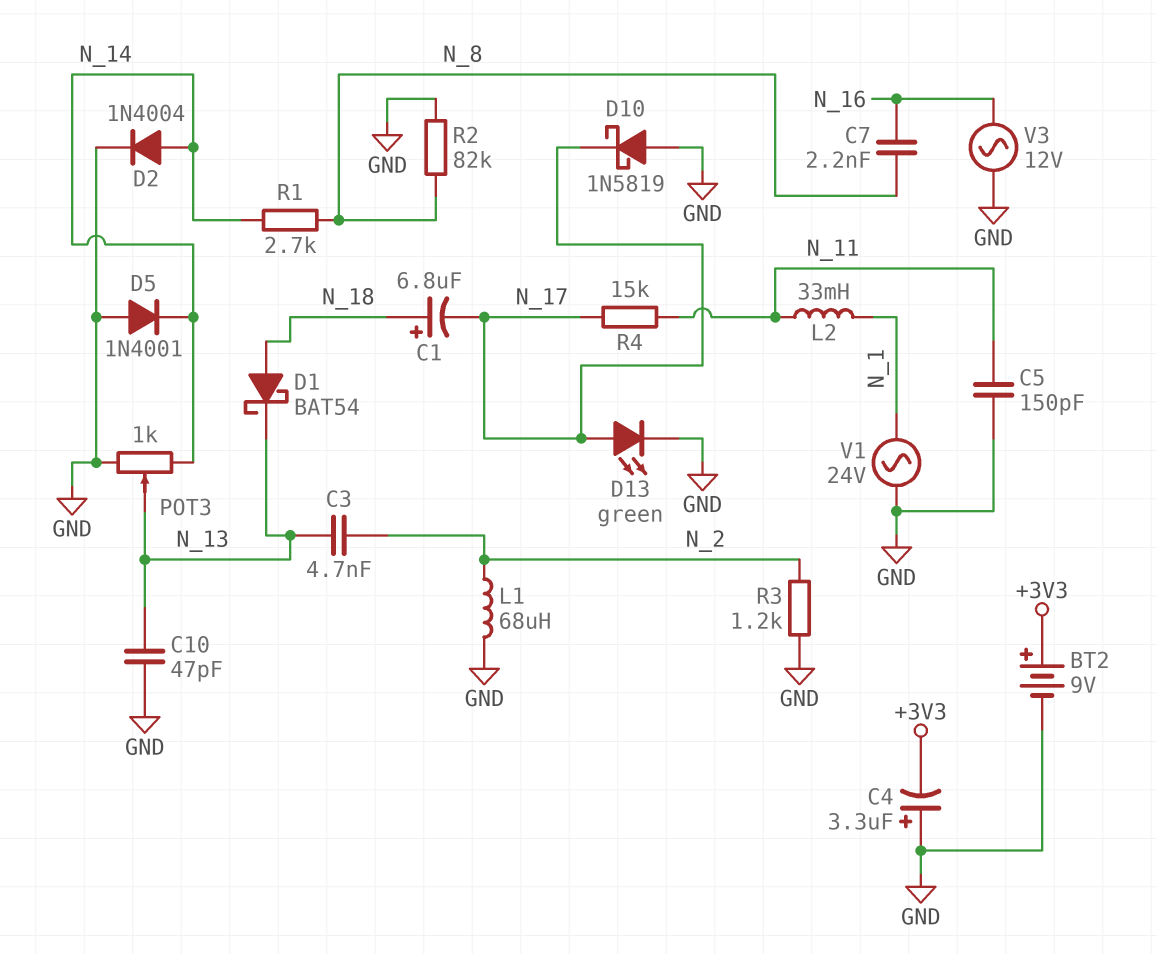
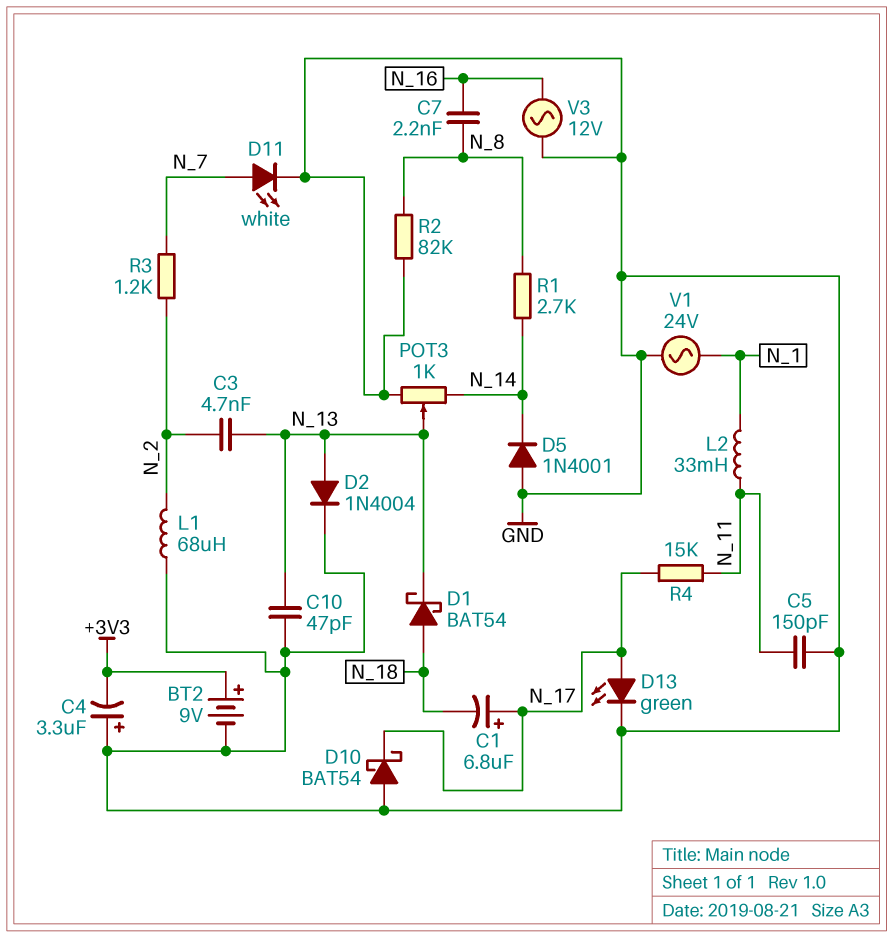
C1: 6.8uF (plus N_18, minus N_17) -> 6.8uF (plus N_17, minus N_18)
D2: diode 1N4004 (A N_14, K GND) -> diode 1N4004 (A N_13, K GND)
D10: schottky 1N5819 (A GND, K N_17) -> schottky BAT54 (A GND, K N_17)
D11: none -> LED white (A N_7, K GND)
R3: 1.2k (GND, N_2) -> 1.2k (N_2, N_7)

